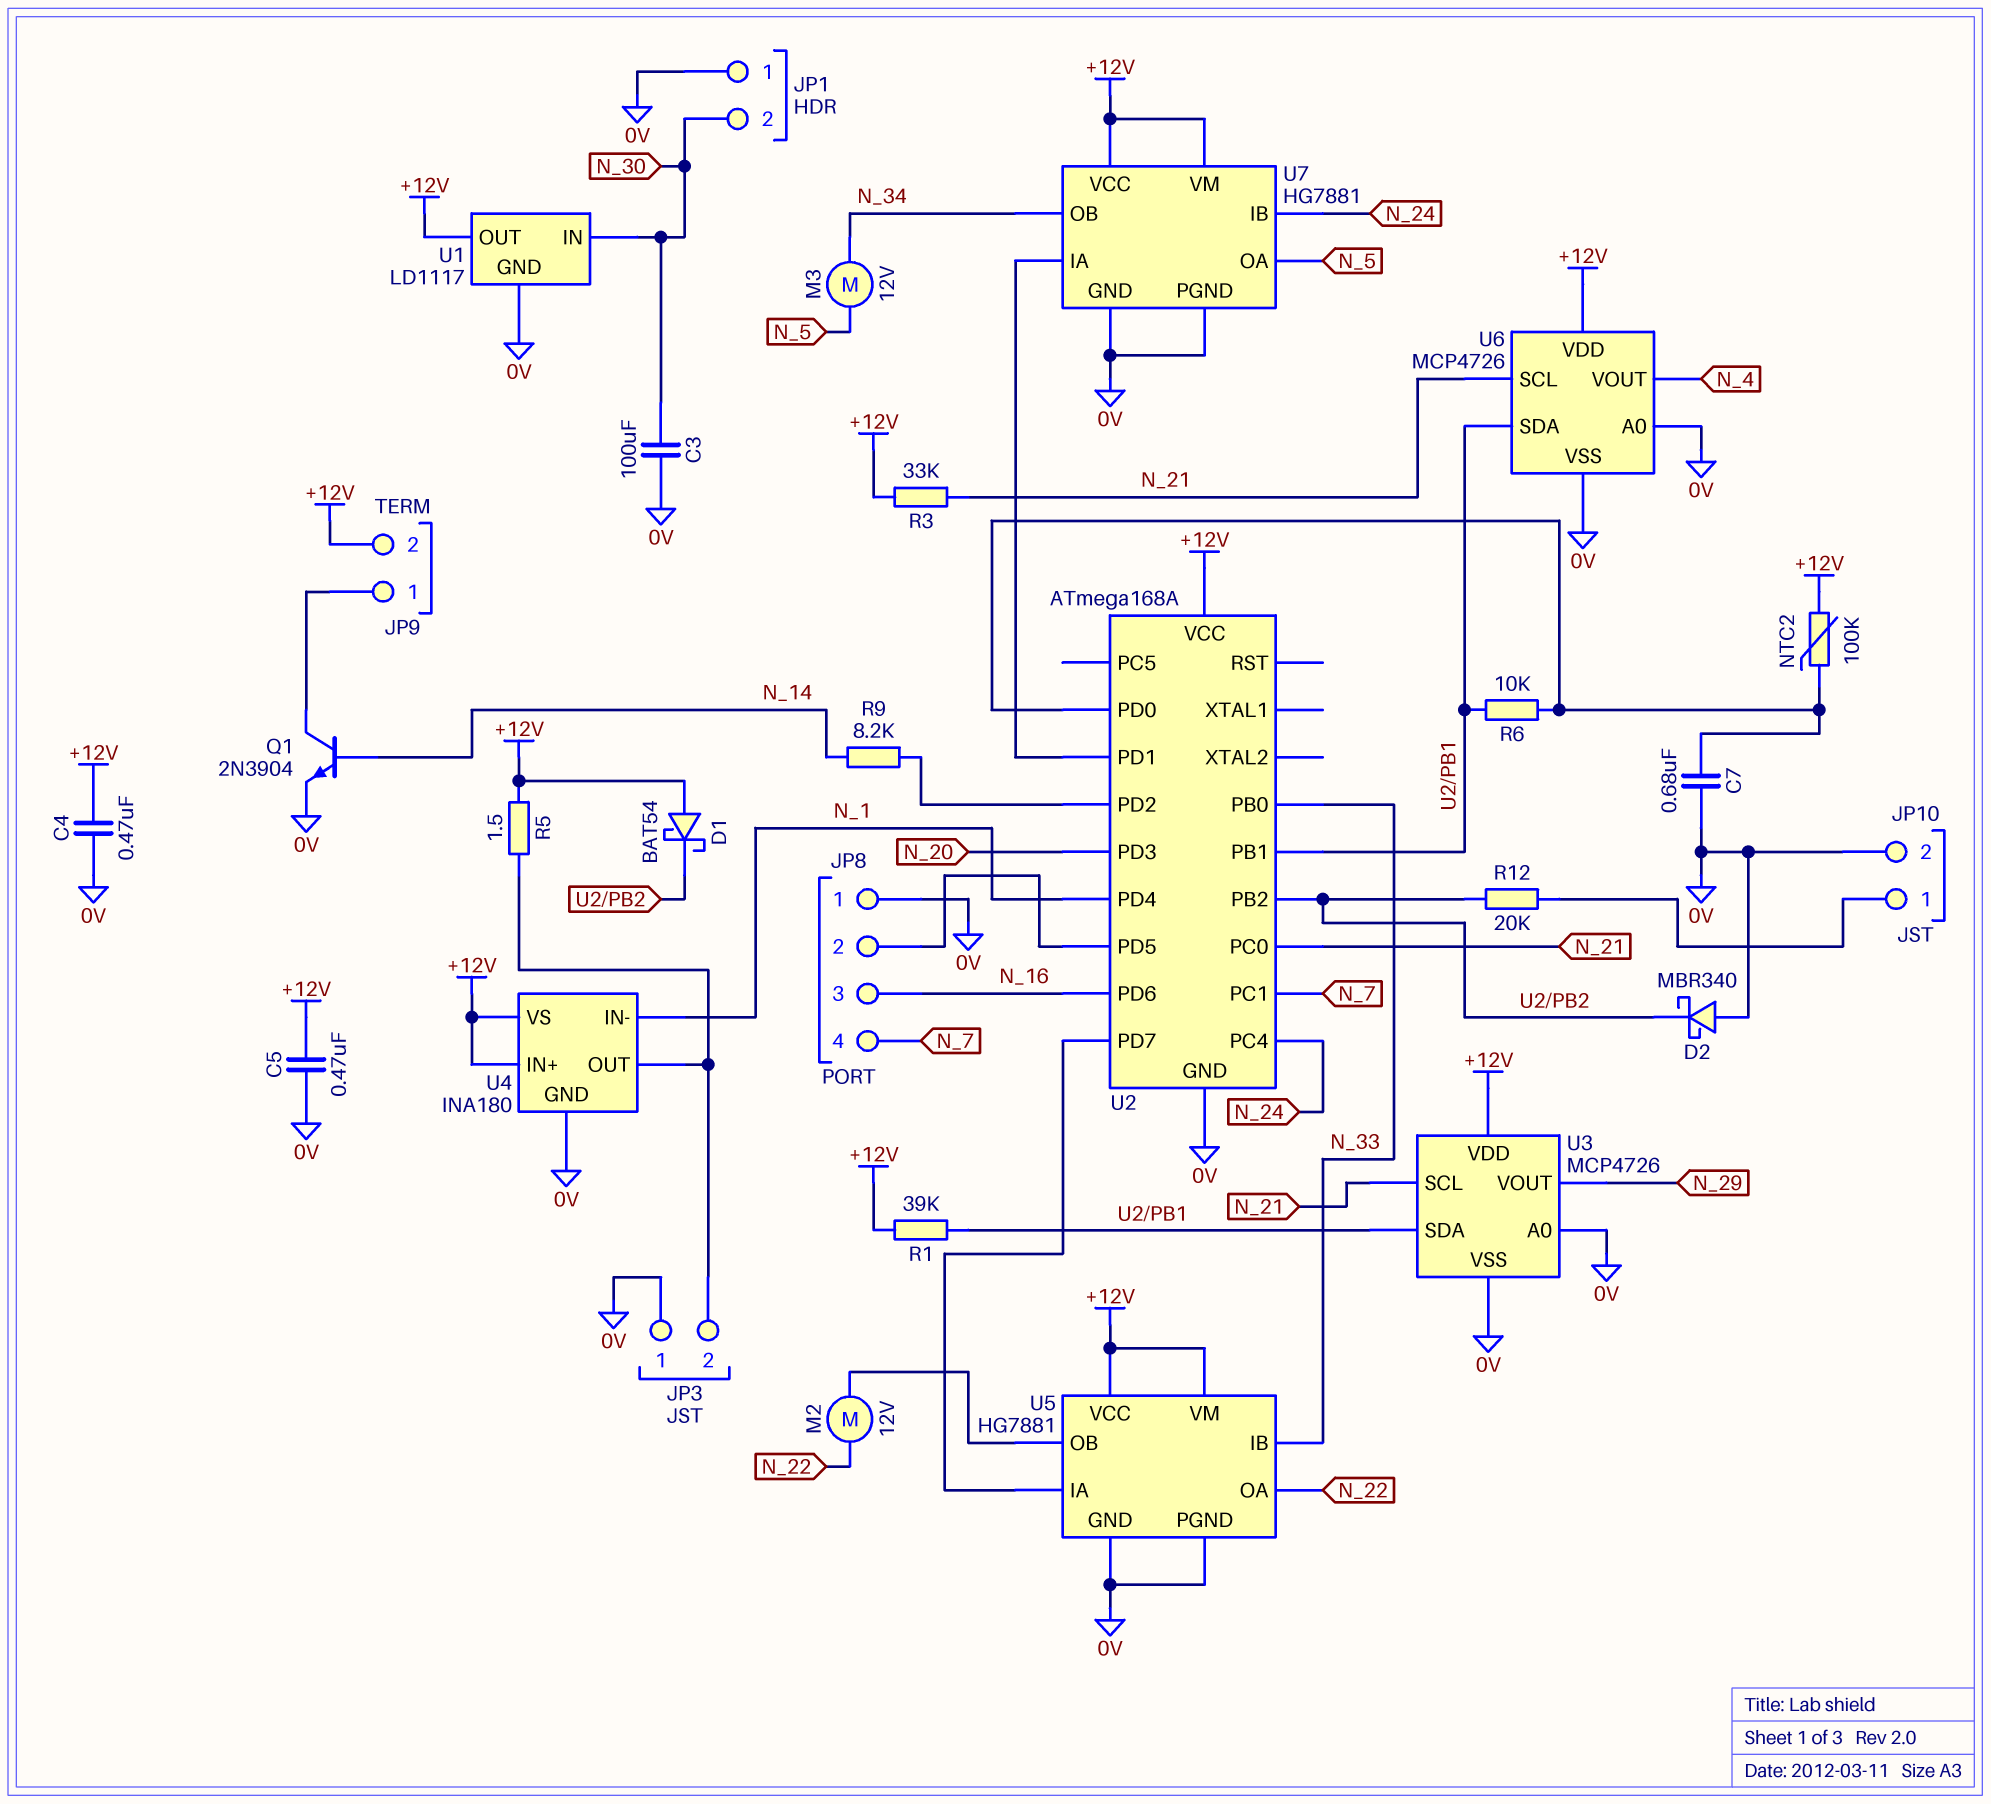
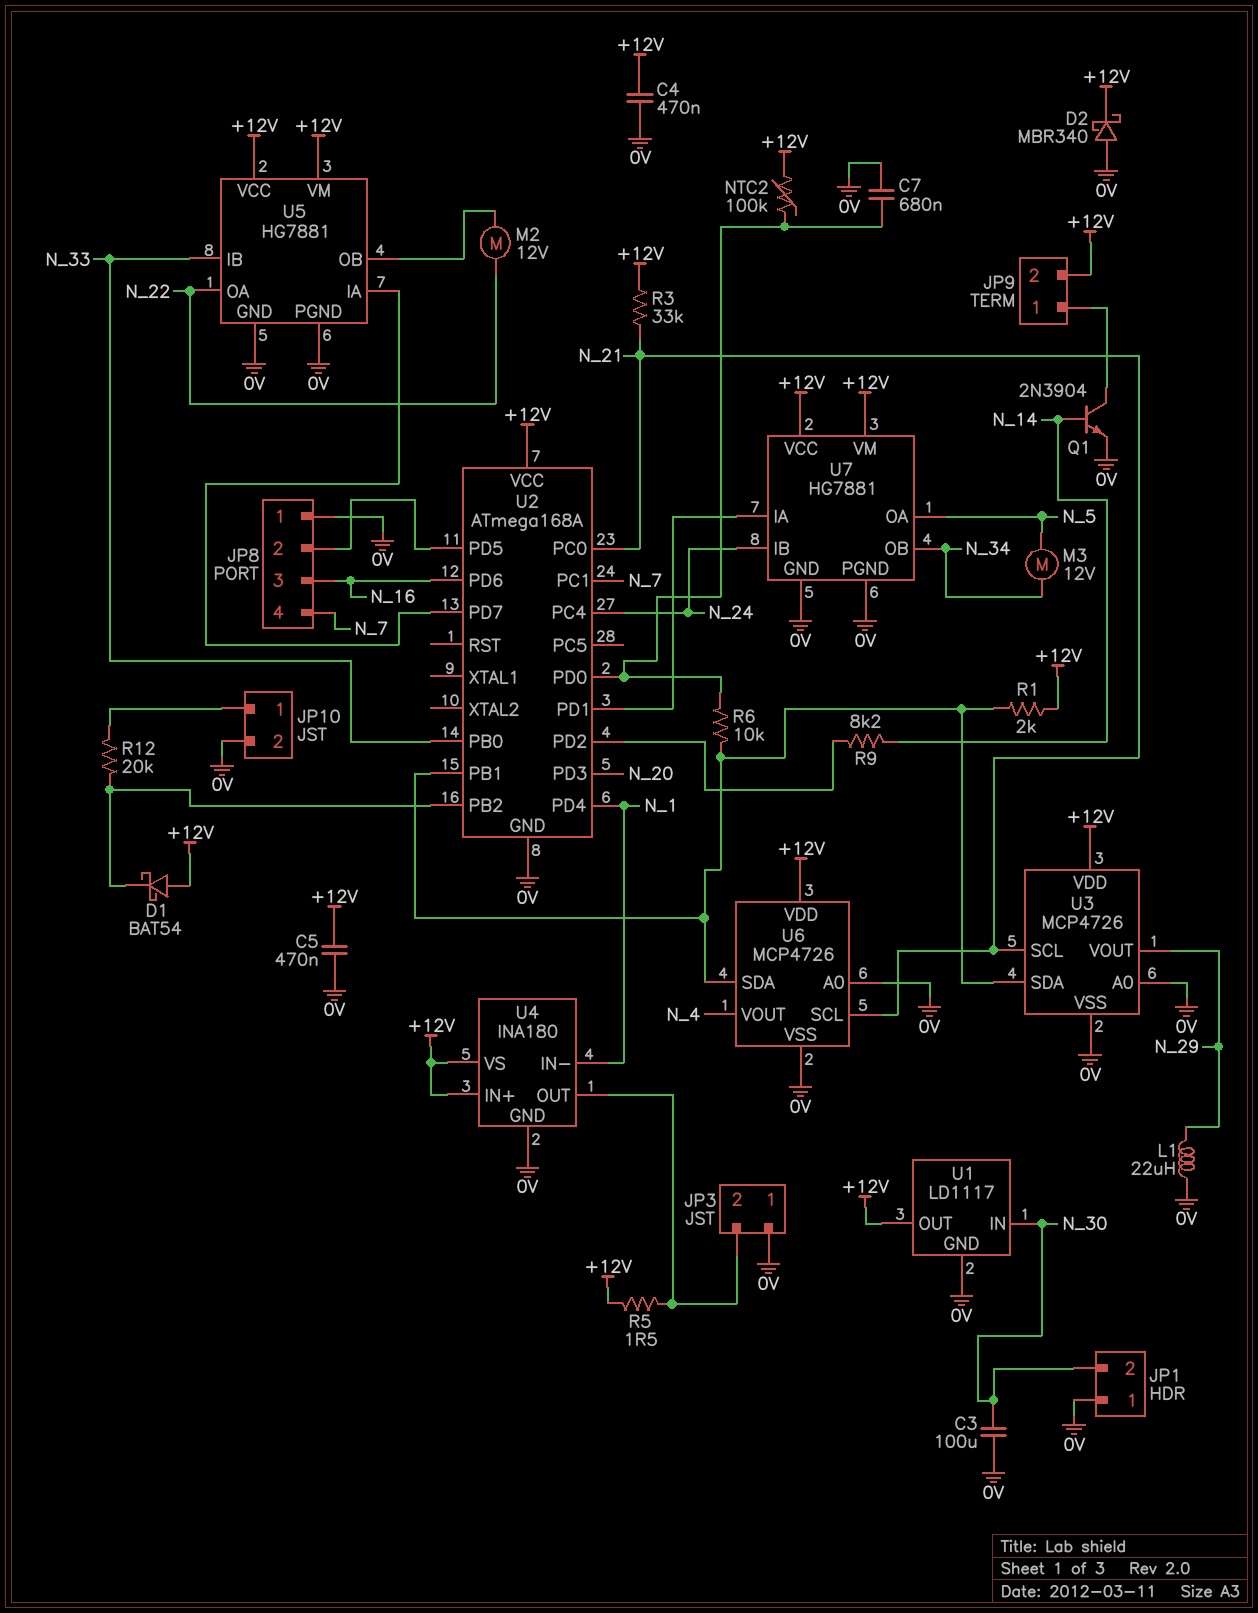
D2: schottky MBR340 (A 0V, K U2/PB2) -> schottky MBR340 (A 0V, K +12V)
L1: none -> 22uH (0V, N_29)
R1: 39k (+12V, U2/PB1) -> 2k (+12V, U2/PB1)

